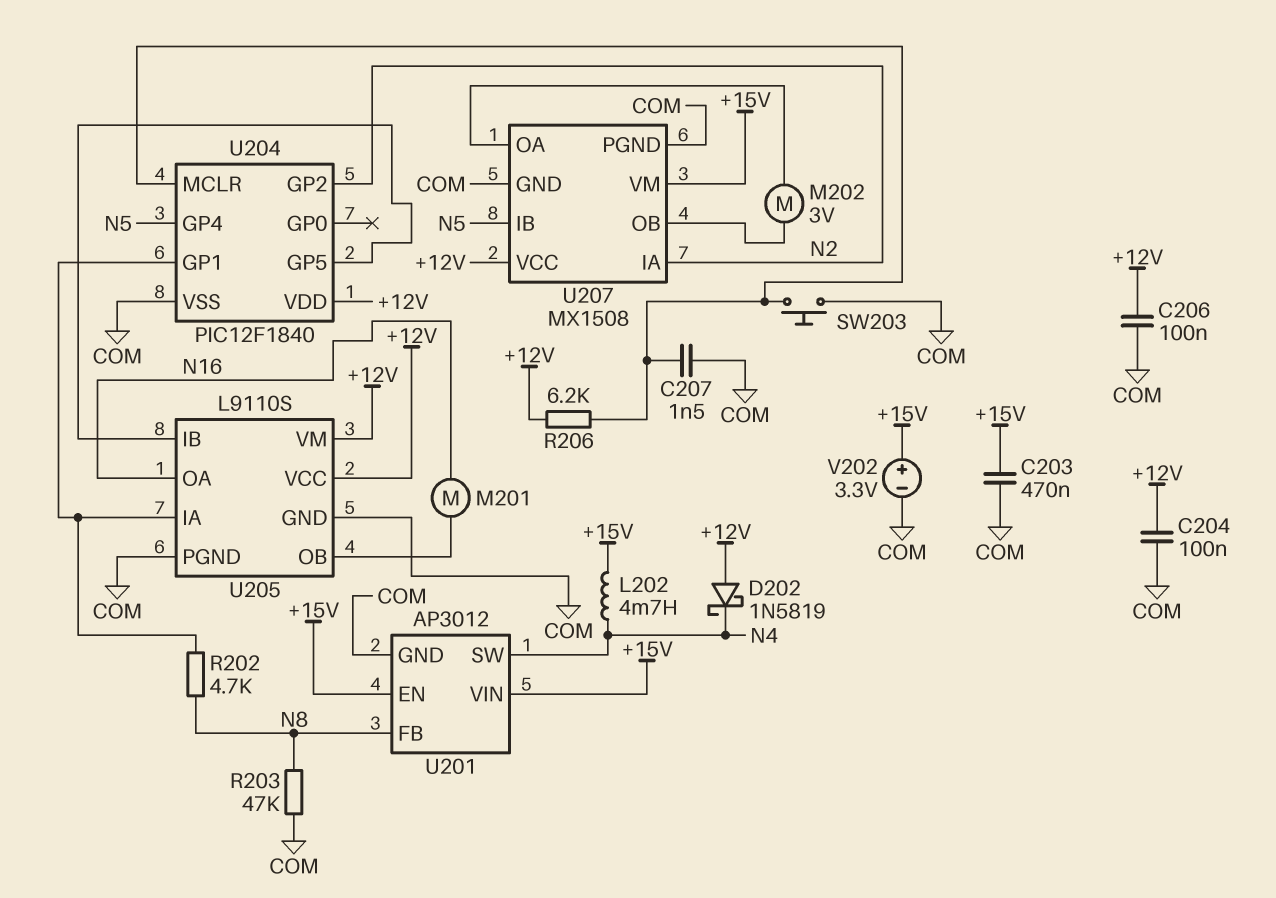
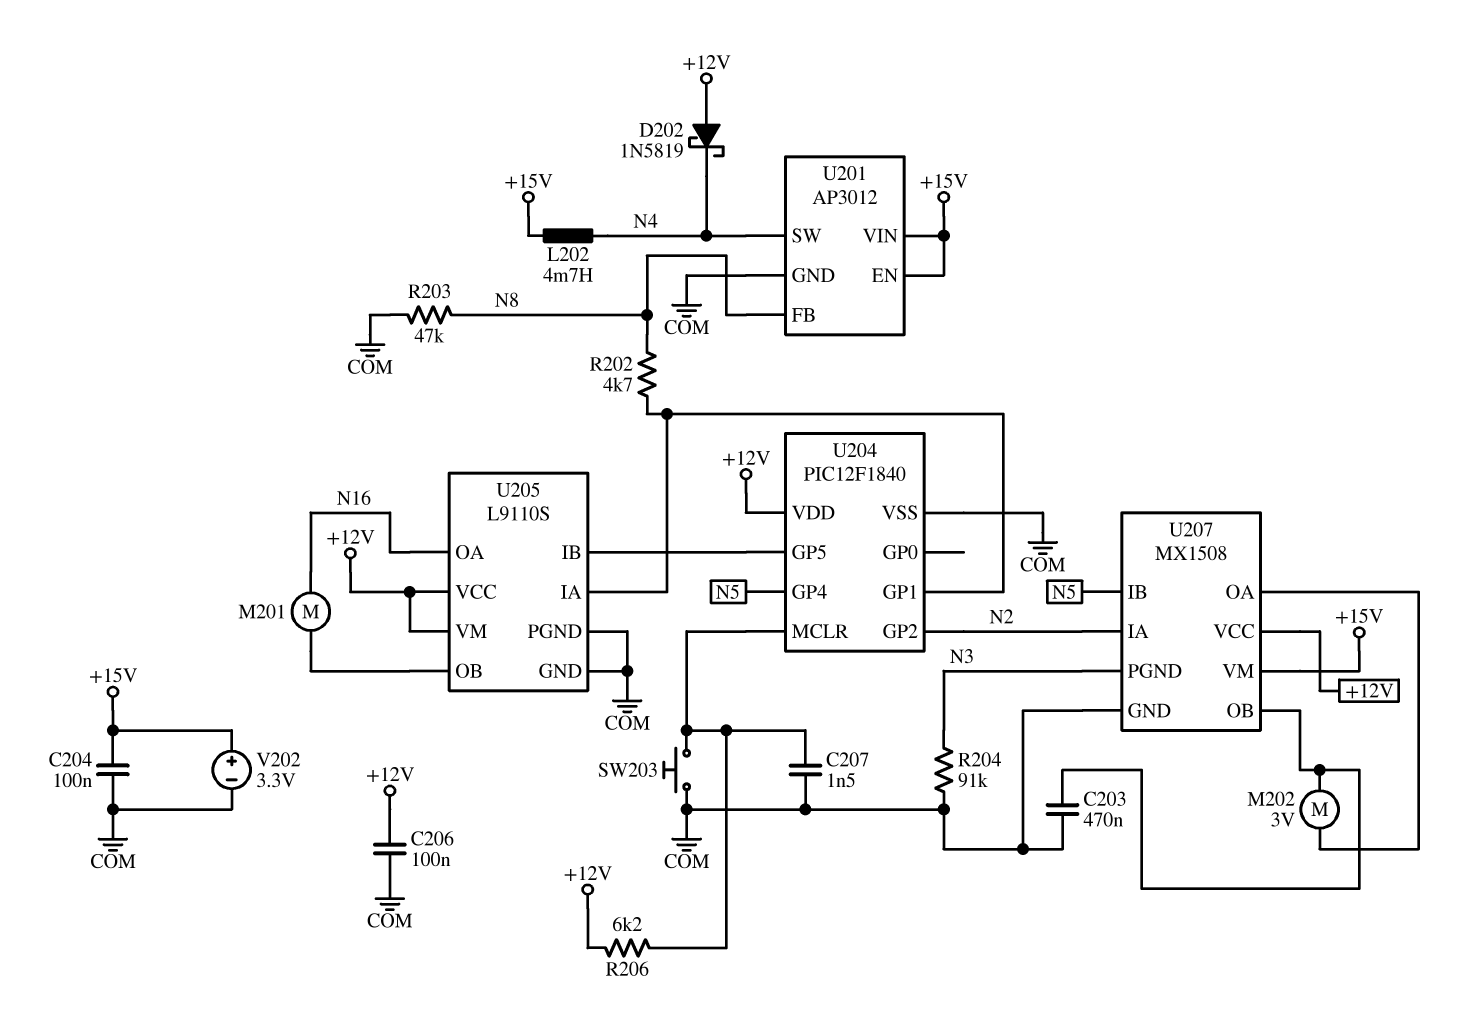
C203: 470nF (+15V, COM) -> 470nF (COM, U207/OB)
C204: 100nF (+12V, COM) -> 100nF (+15V, COM)
R204: none -> 91k (COM, N3)
U207 pin PGND: COM -> N3

